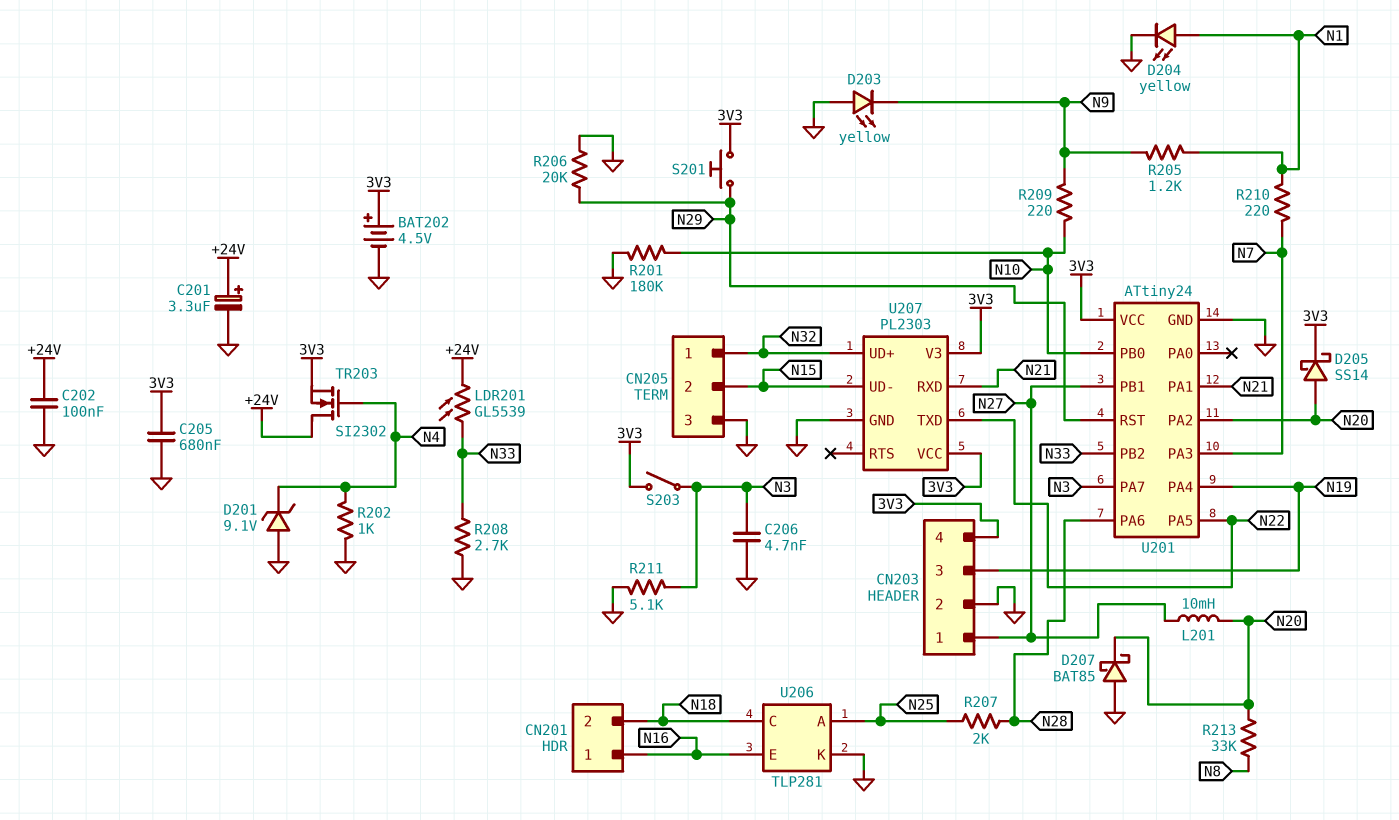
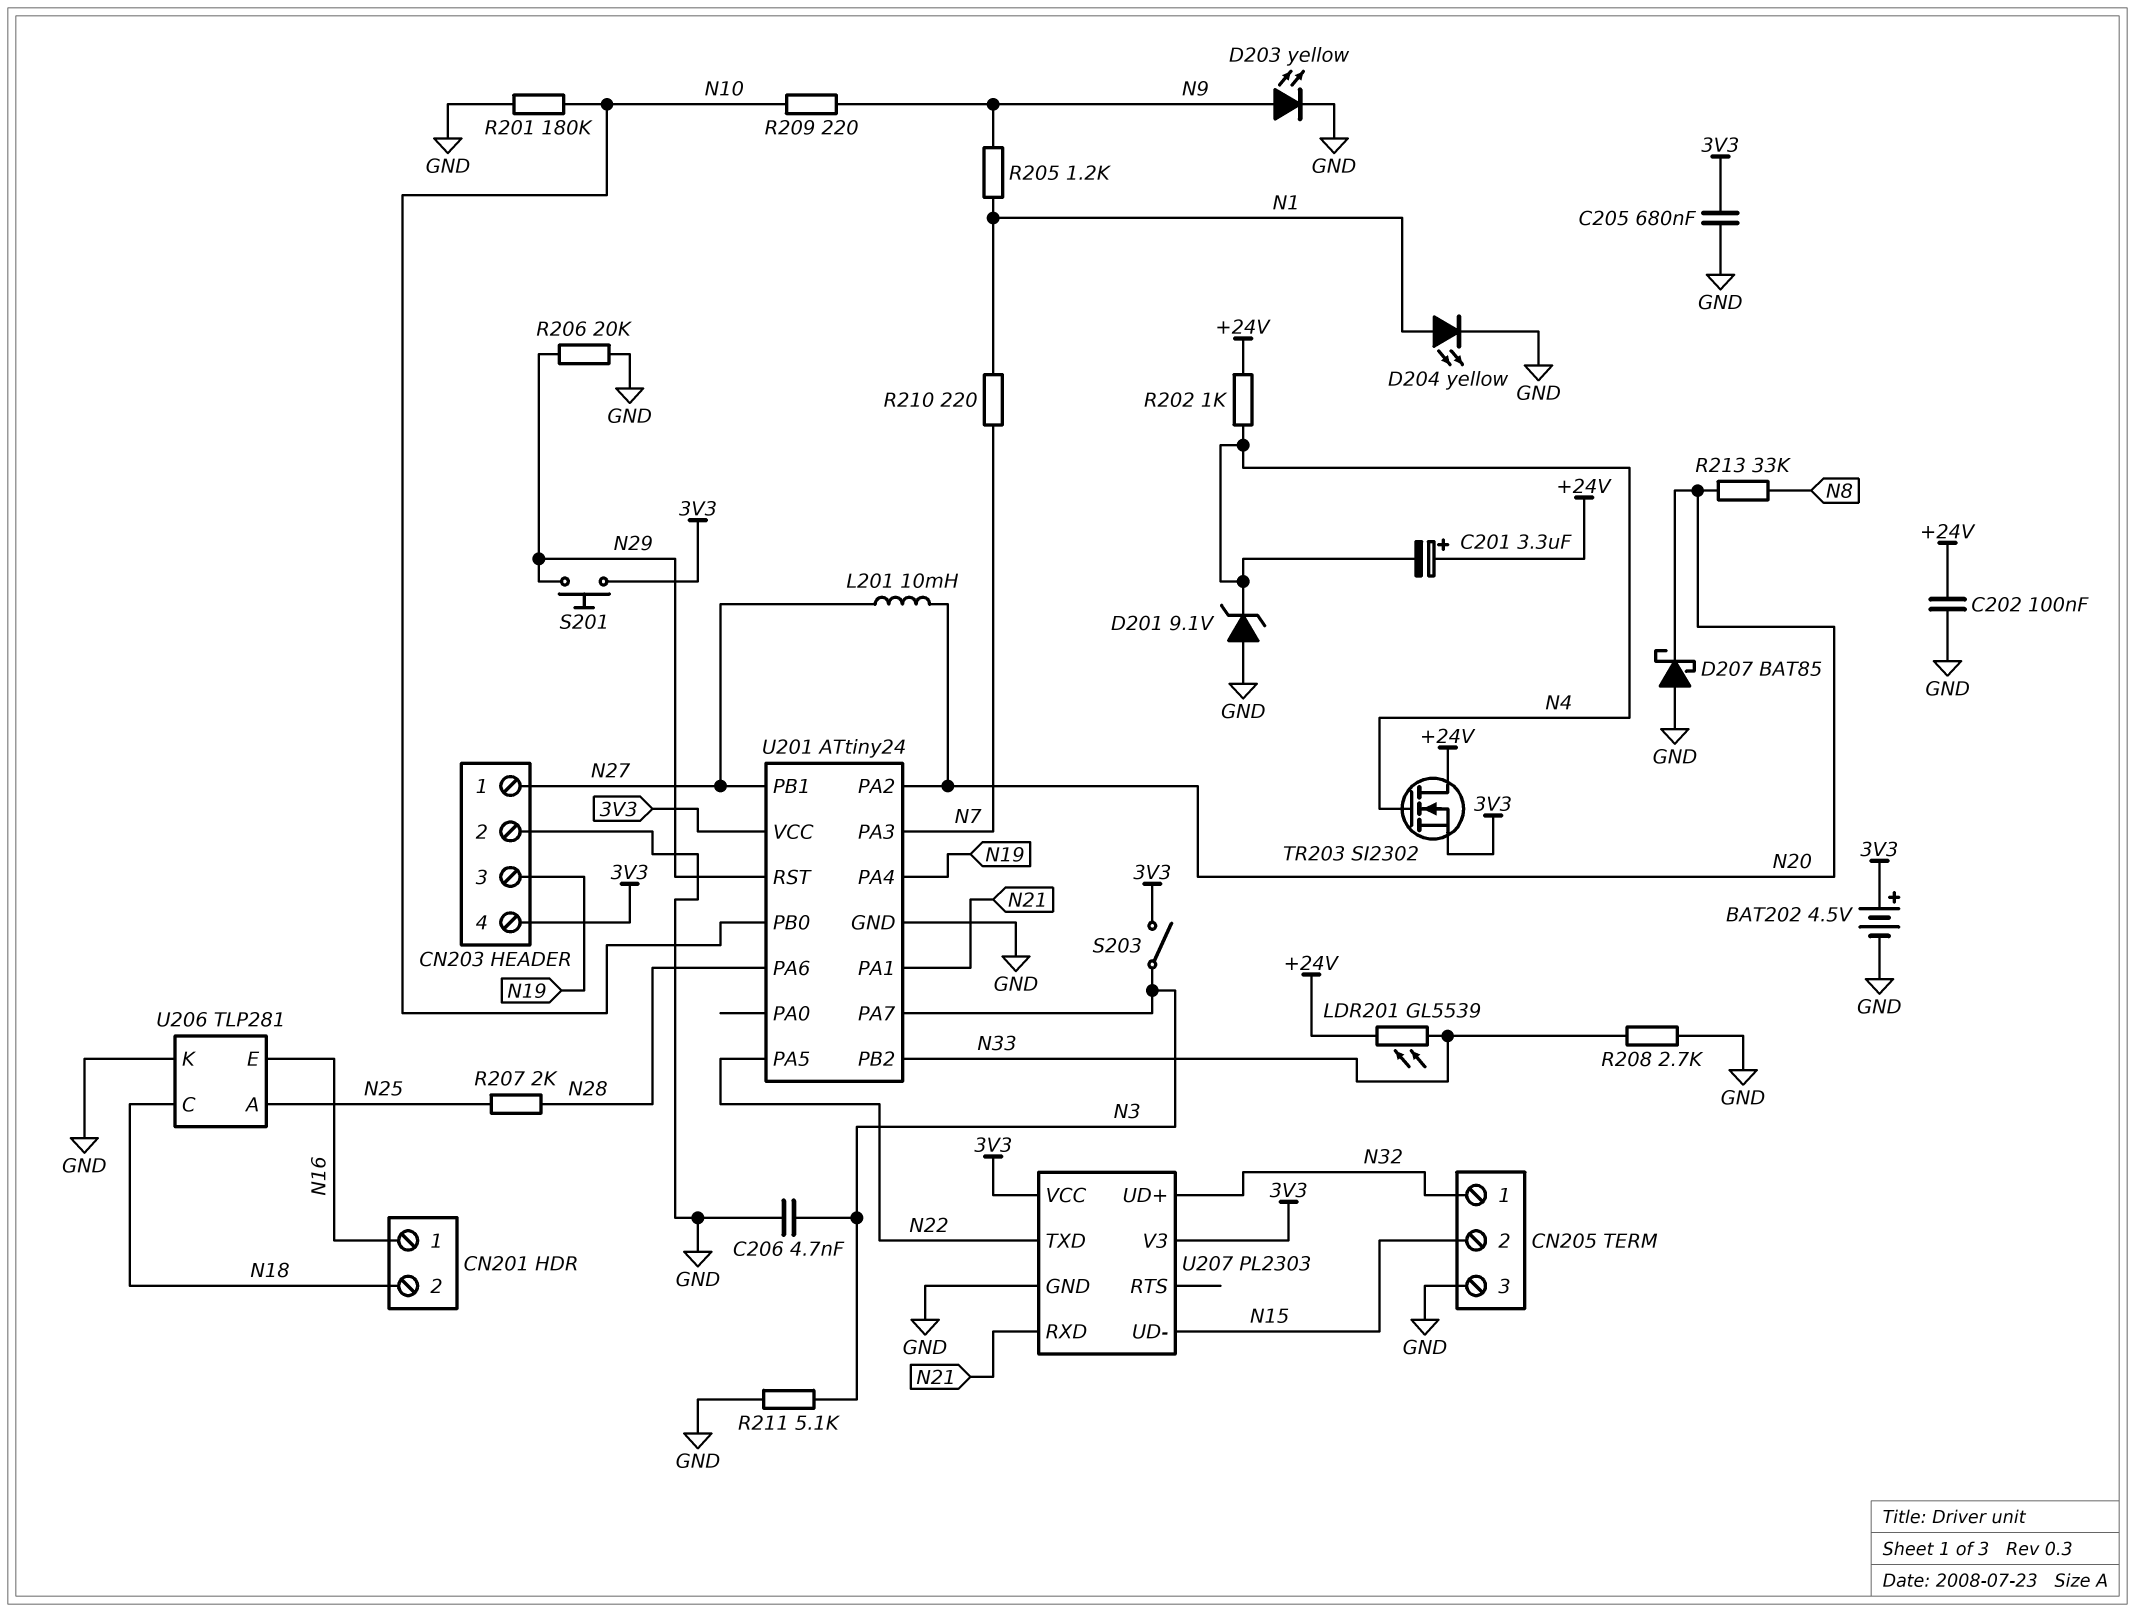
C201: 3.3uF (plus +24V, minus GND) -> 3.3uF (plus +24V, minus N4)
D203: LED yellow (A GND, K N9) -> LED yellow (A N9, K GND)
D205: schottky SS14 (A N20, K 3V3) -> none
R202: 1k (GND, N4) -> 1k (+24V, N4)

